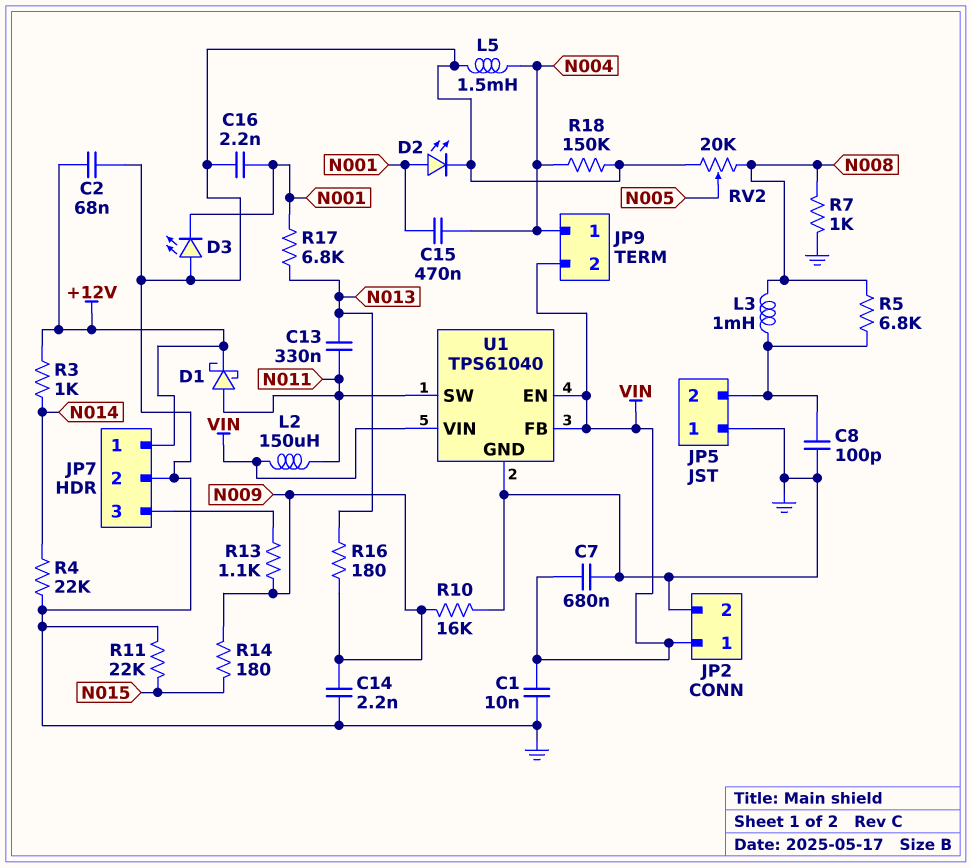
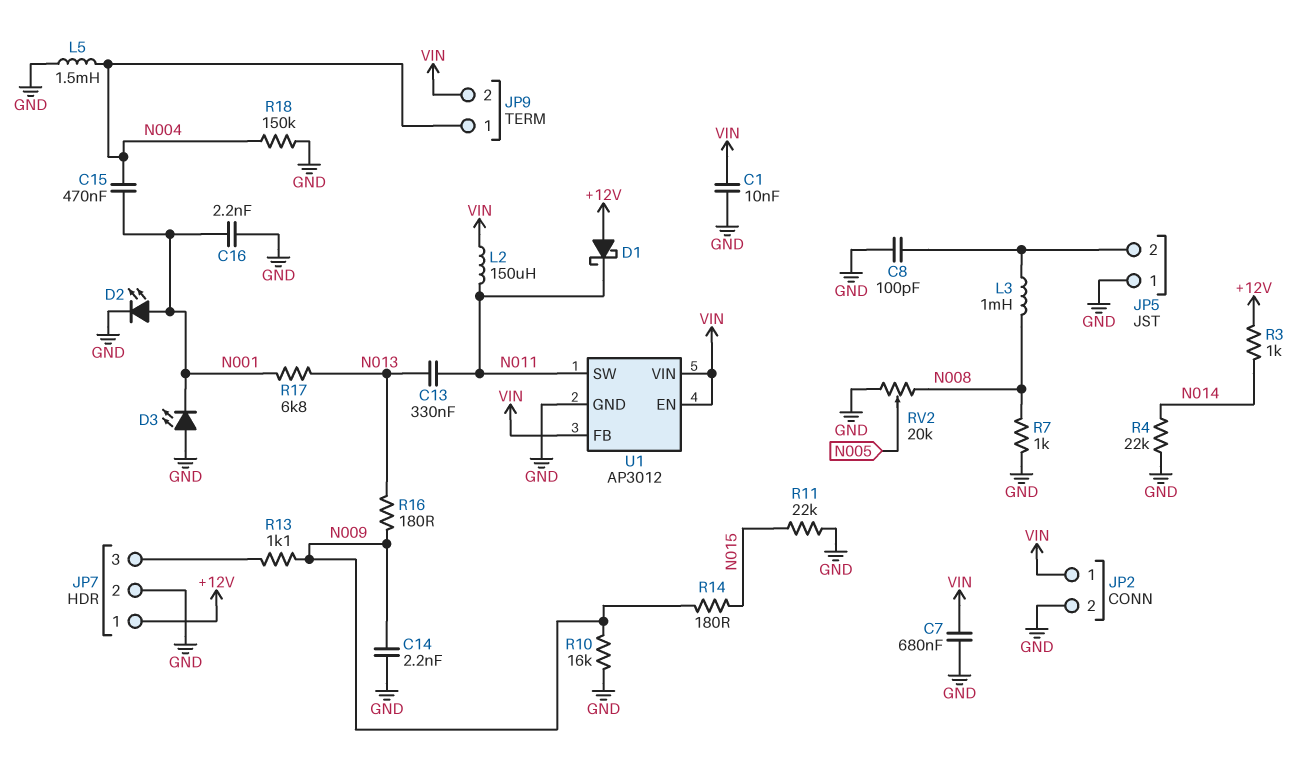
C2: 68nF (+12V, GND) -> none
D1: schottky (A N011, K +12V) -> schottky (A +12V, K N011)
R5: 6.8k (JP5/2, N008) -> none
U1: TPS61040 -> AP3012

